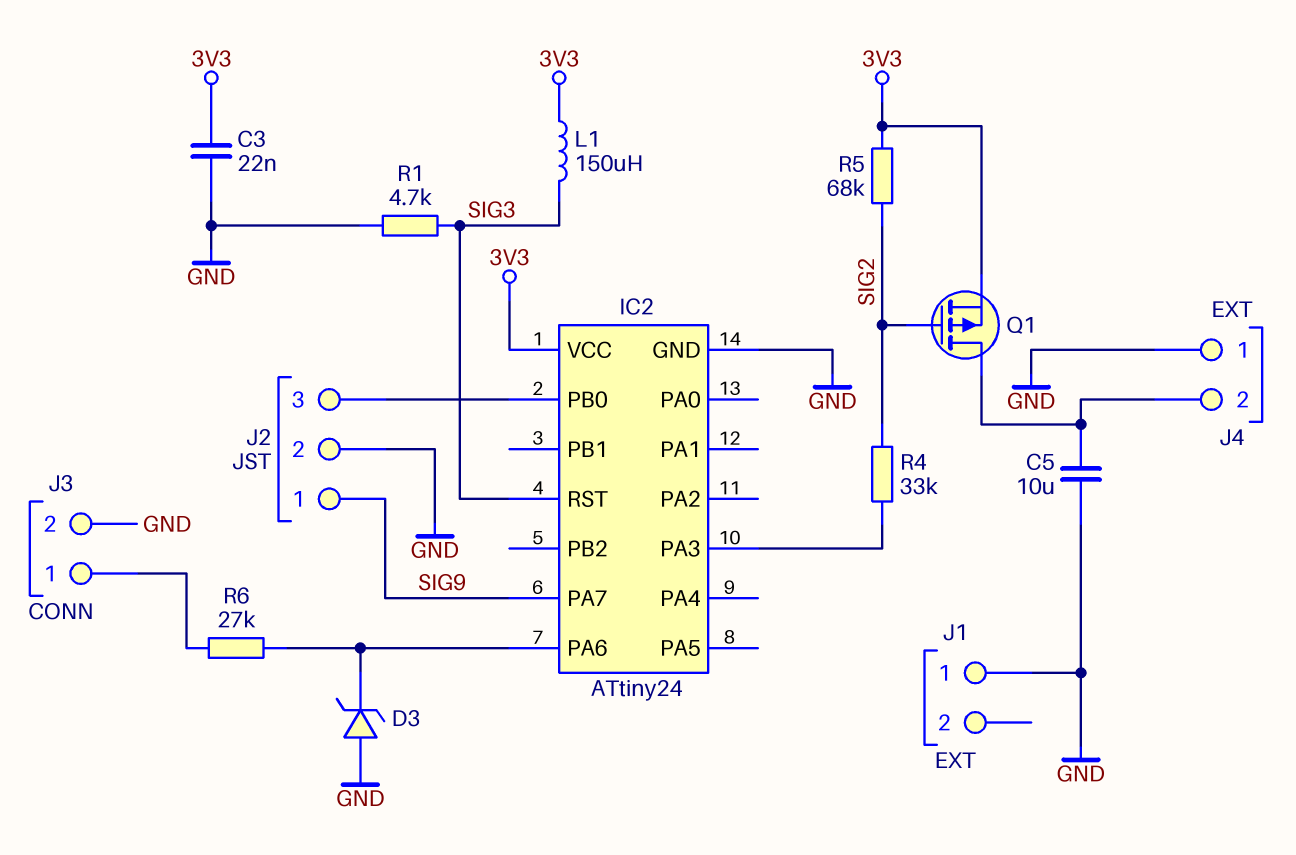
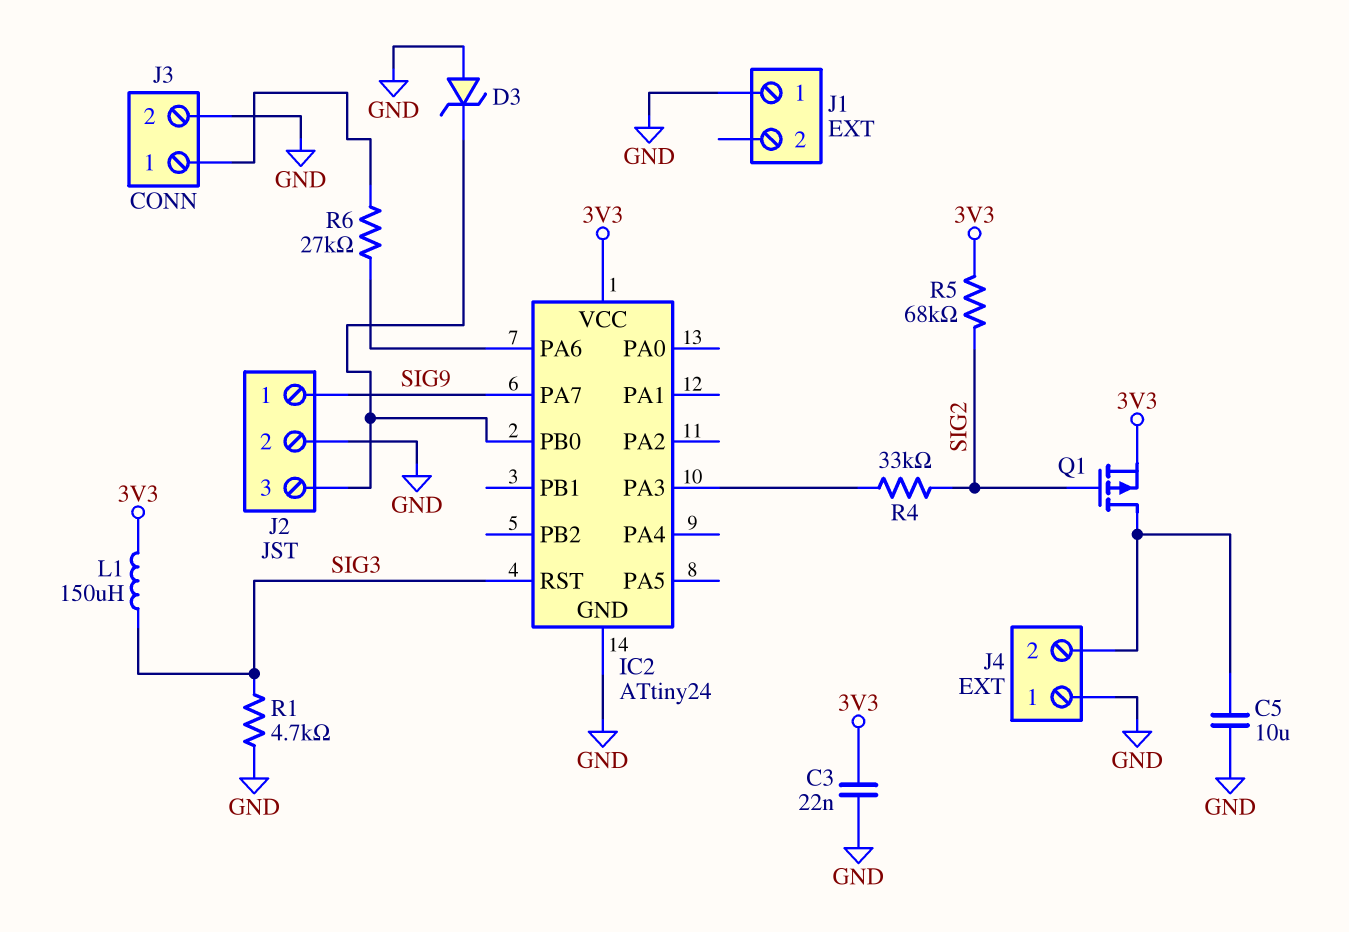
D3: zener (A GND, K IC2/PA6) -> zener (A GND, K IC2/PB0)

